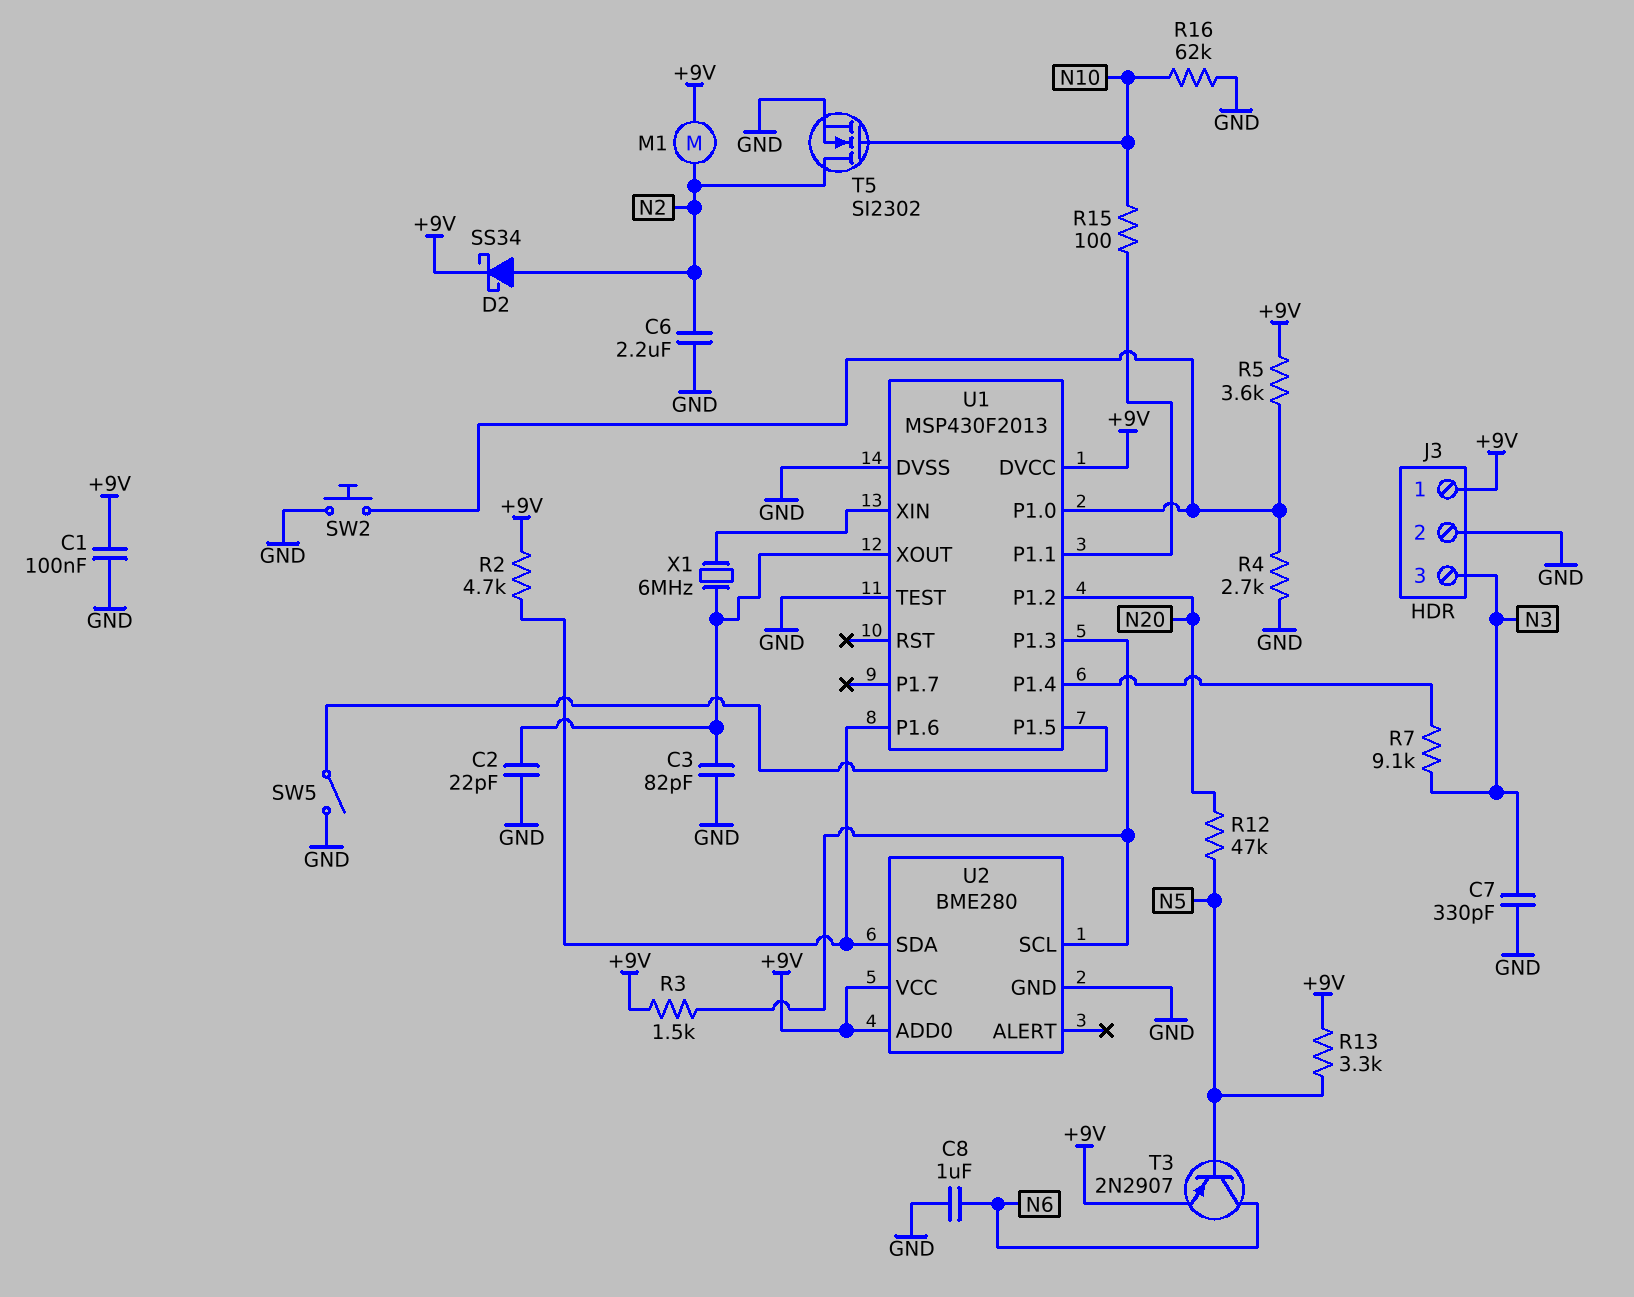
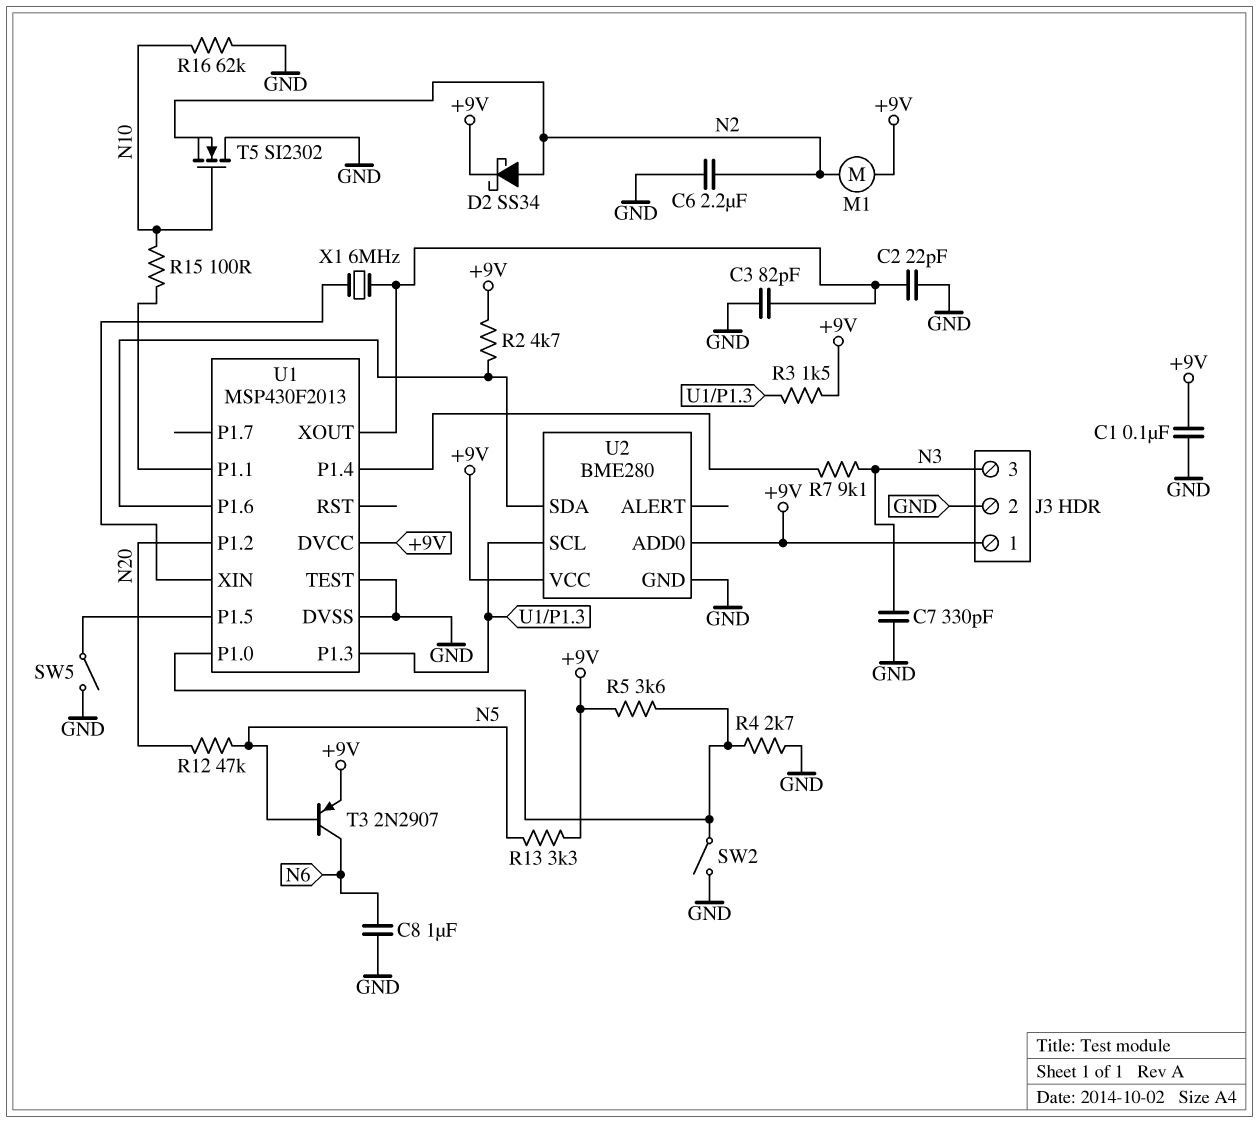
SW2: button (GND, U1/P1.0) -> switch (GND, U1/P1.0)
T5: NMOS SI2302 (G N10, D N2, S GND) -> NMOS SI2302 (G N10, D GND, S N2)

